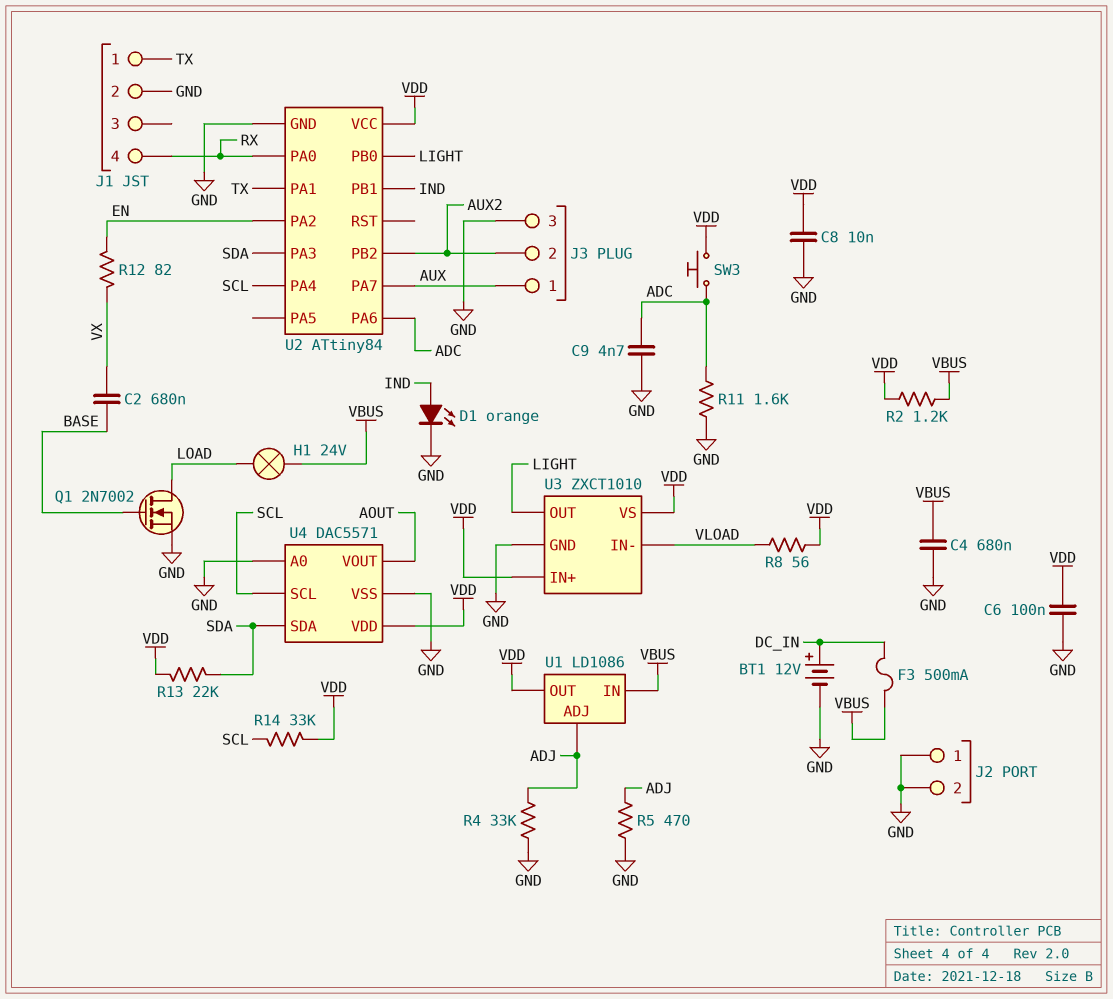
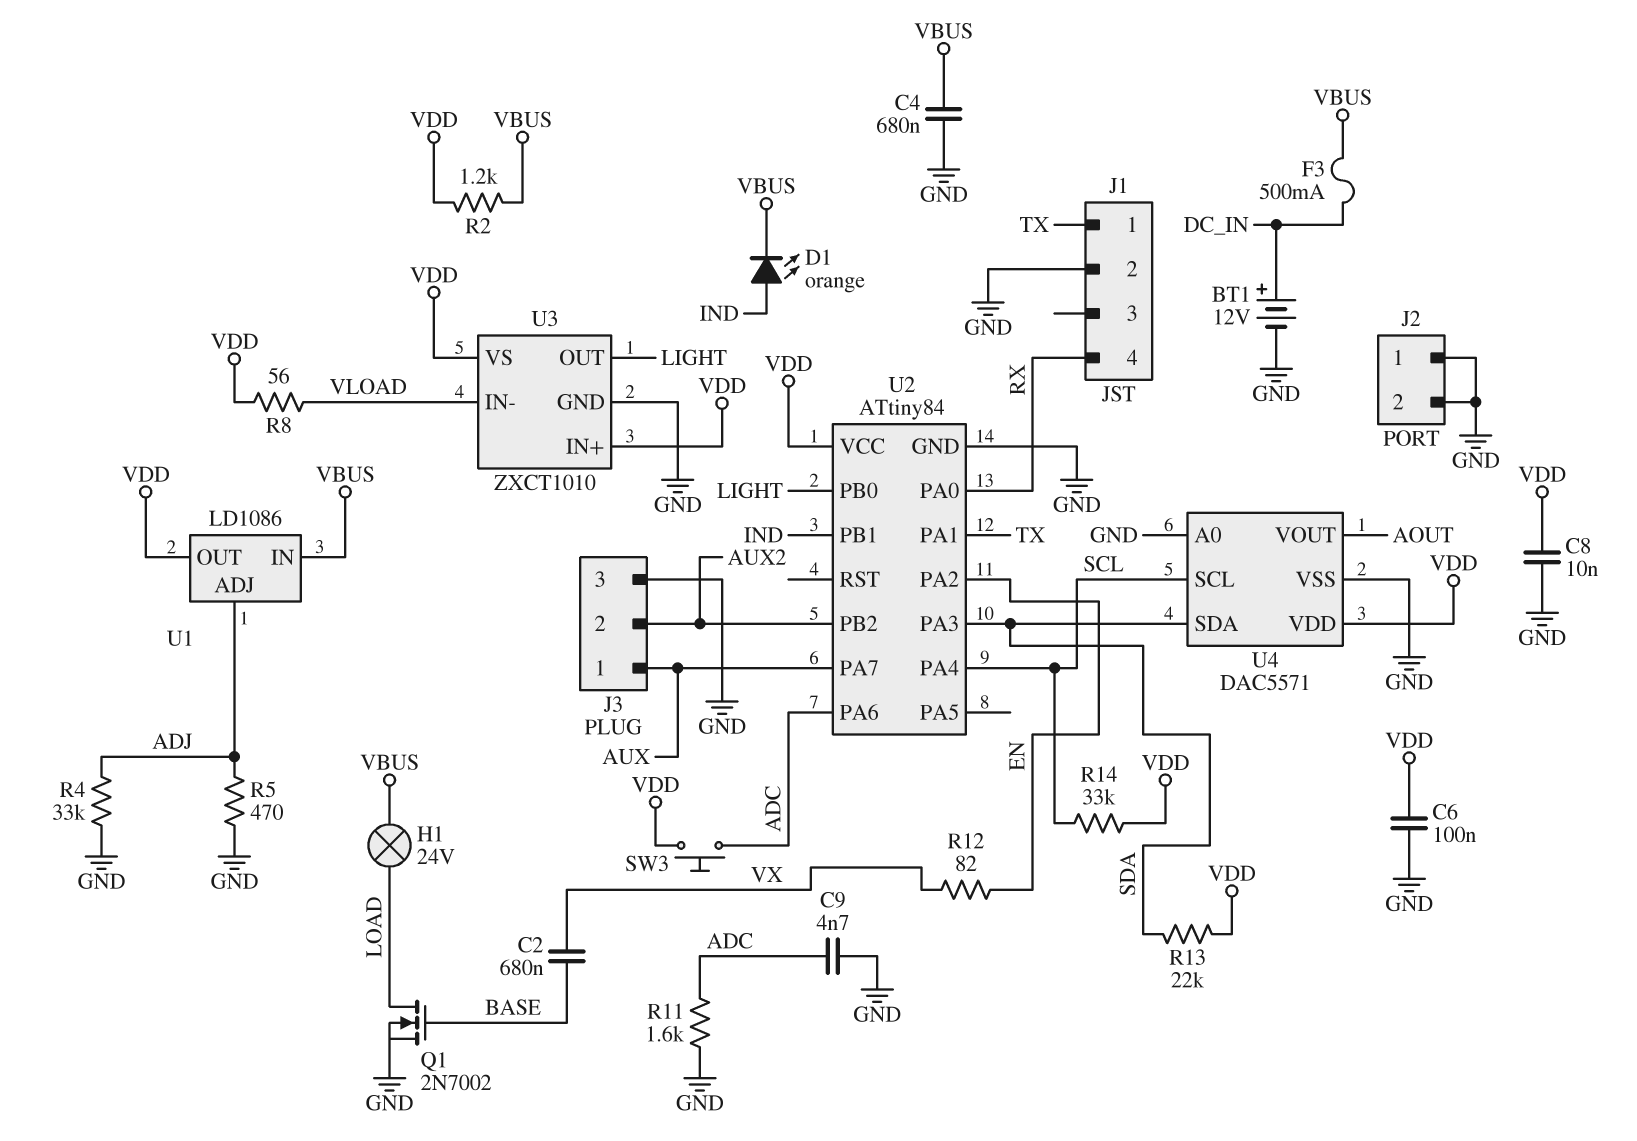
D1: LED orange (A IND, K GND) -> LED orange (A IND, K VBUS)

